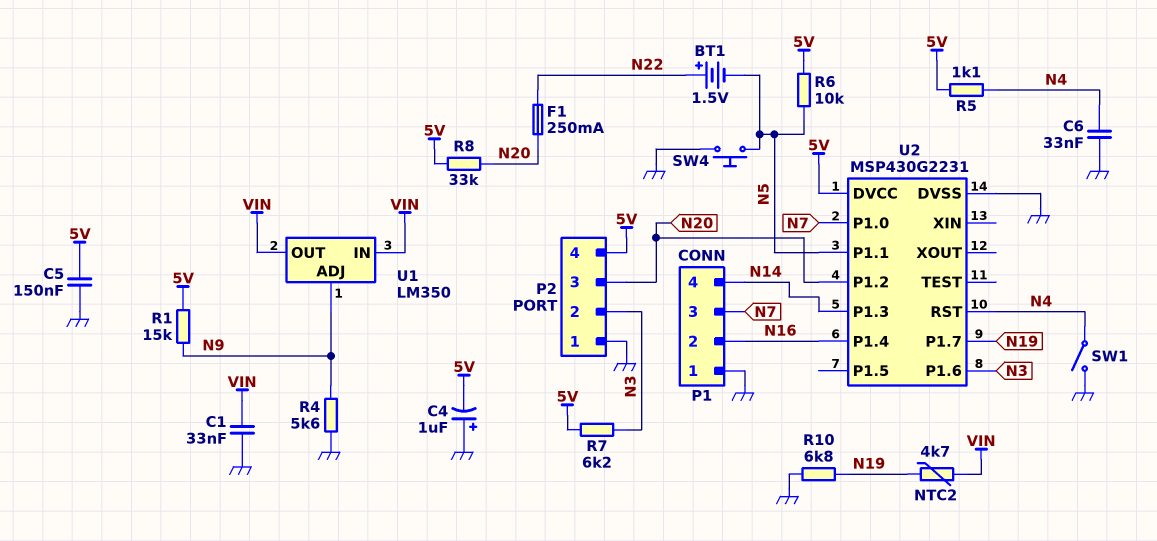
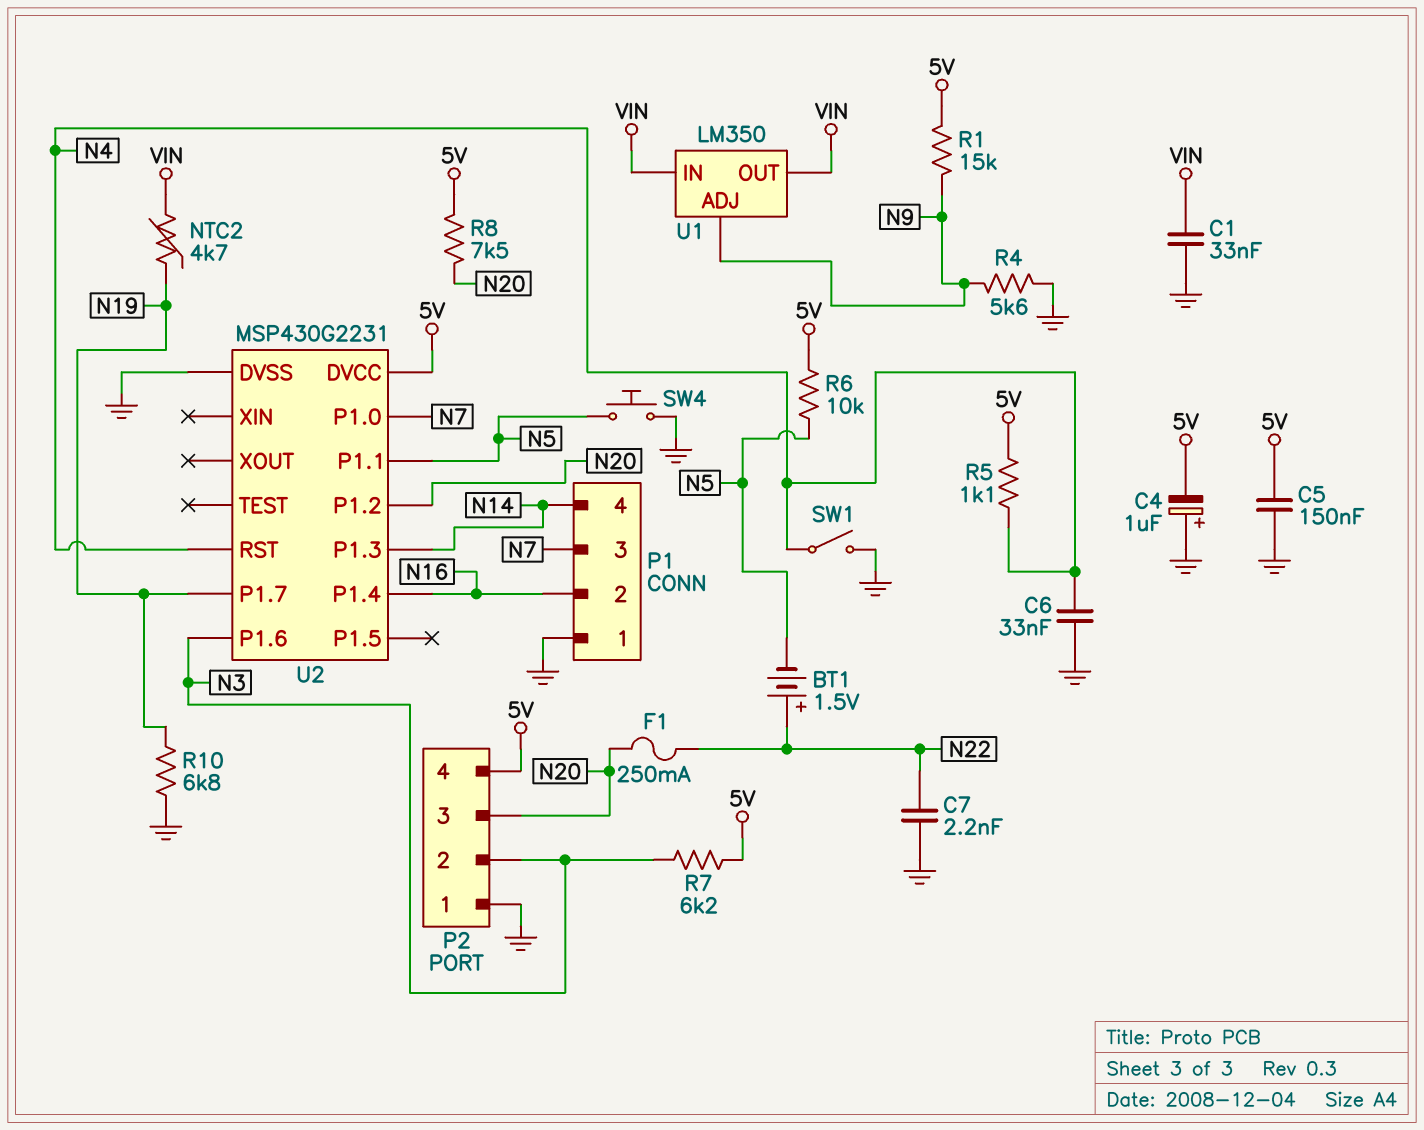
C7: none -> 2.2nF (GND, N22)
R8: 33k (5V, N20) -> 7.5k (5V, N20)

